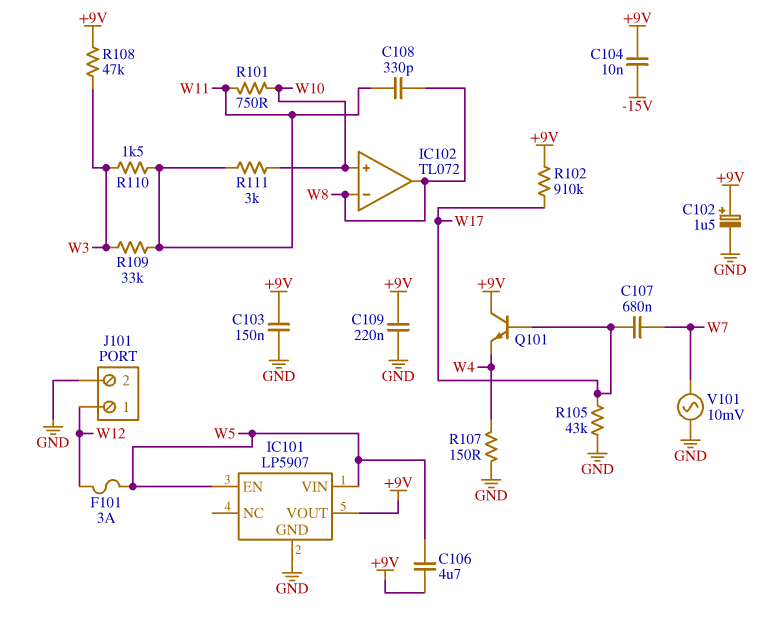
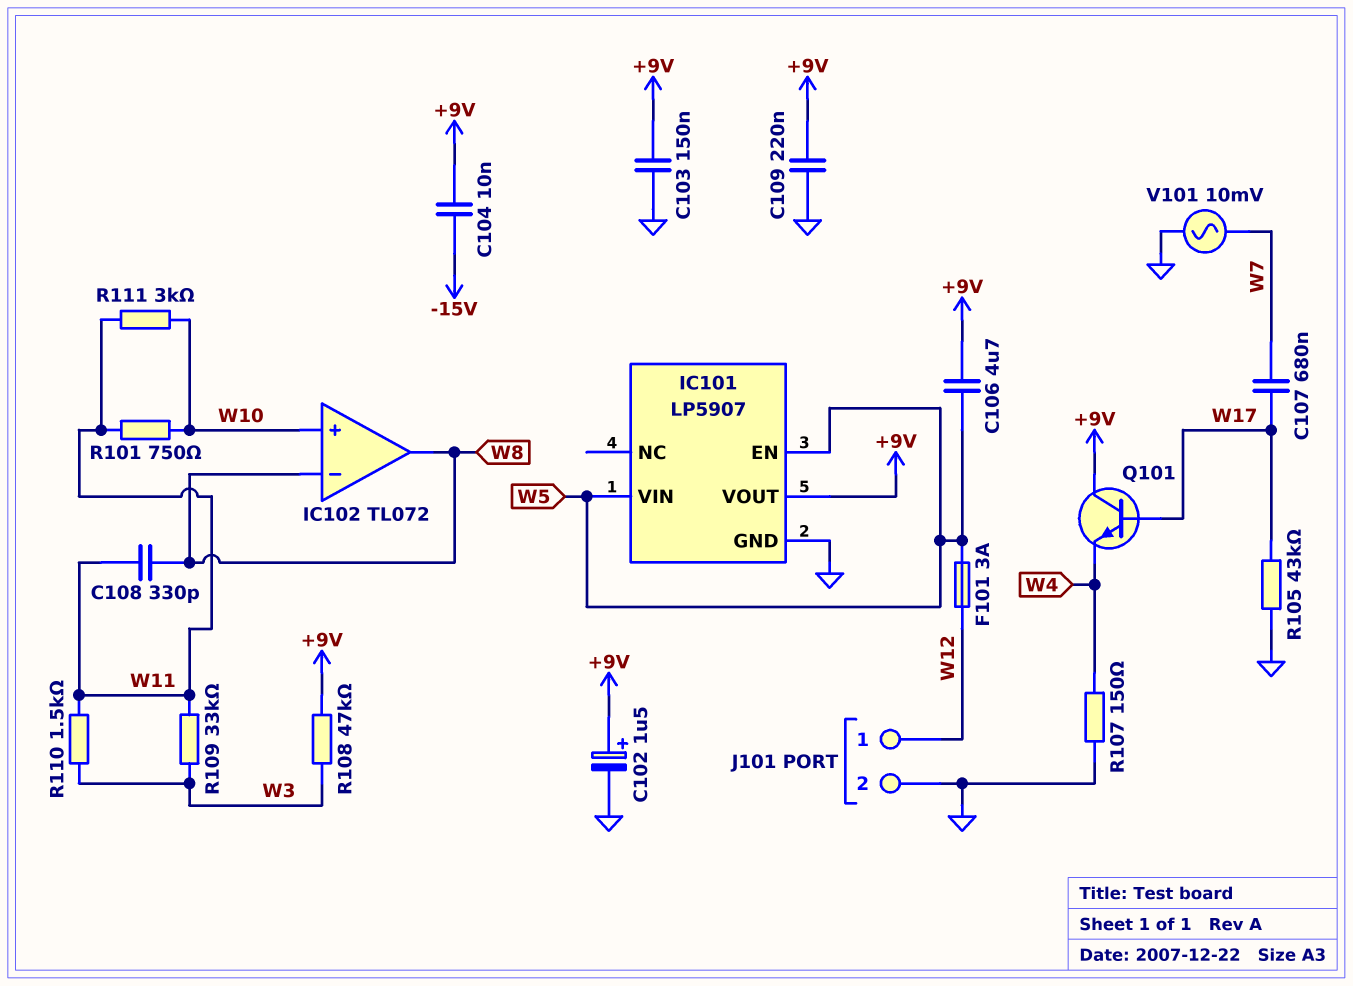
R102: 910k (+9V, W17) -> none

